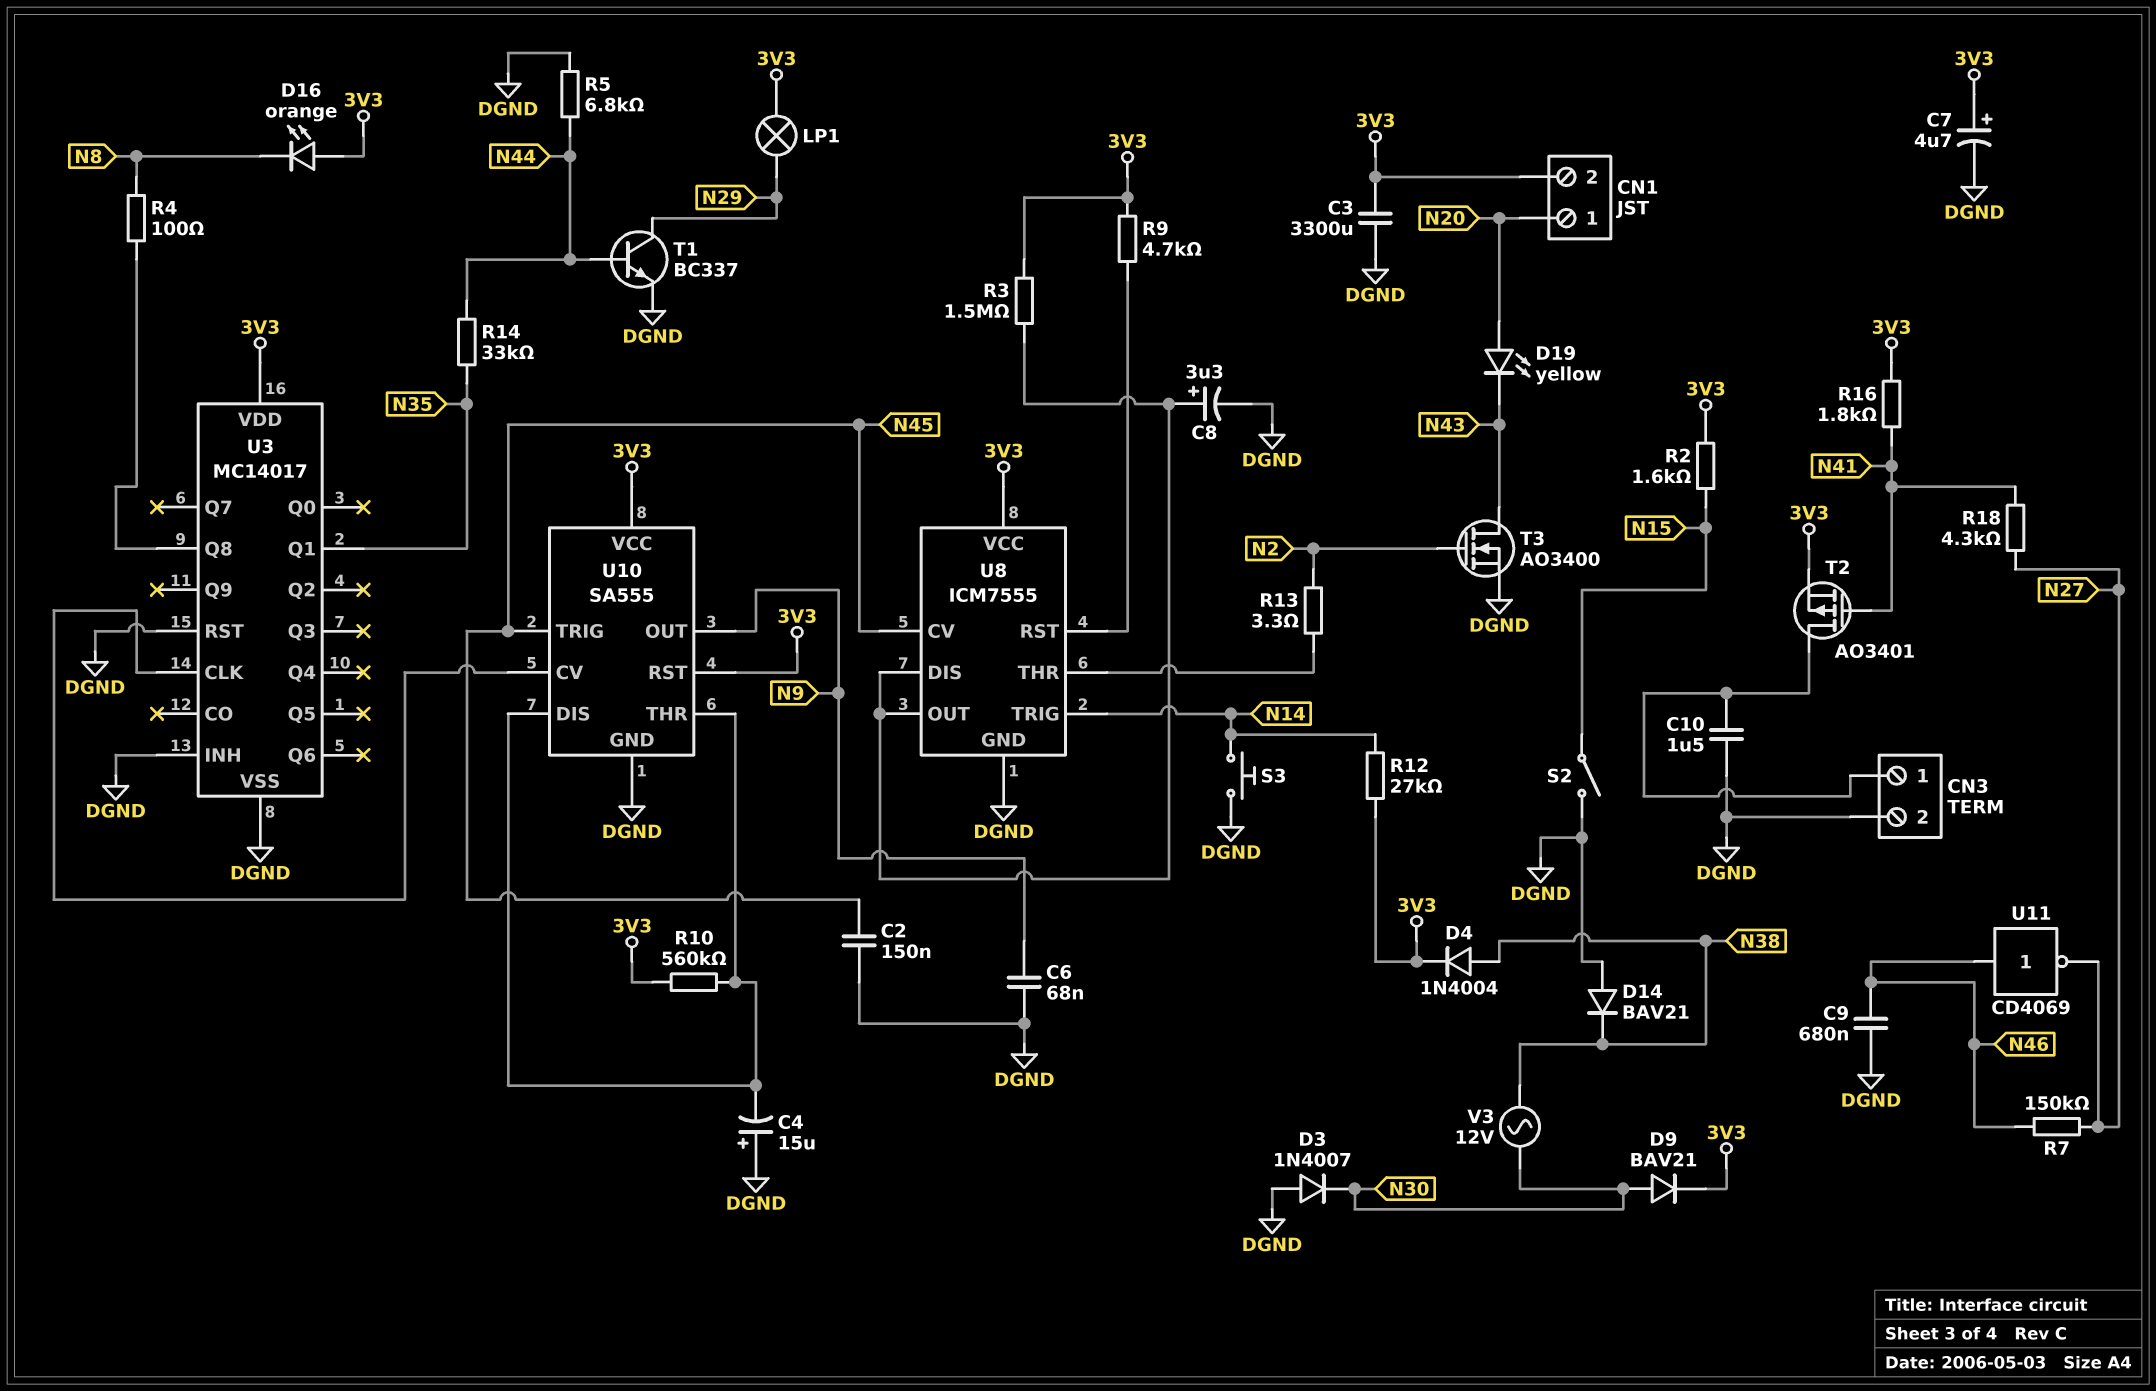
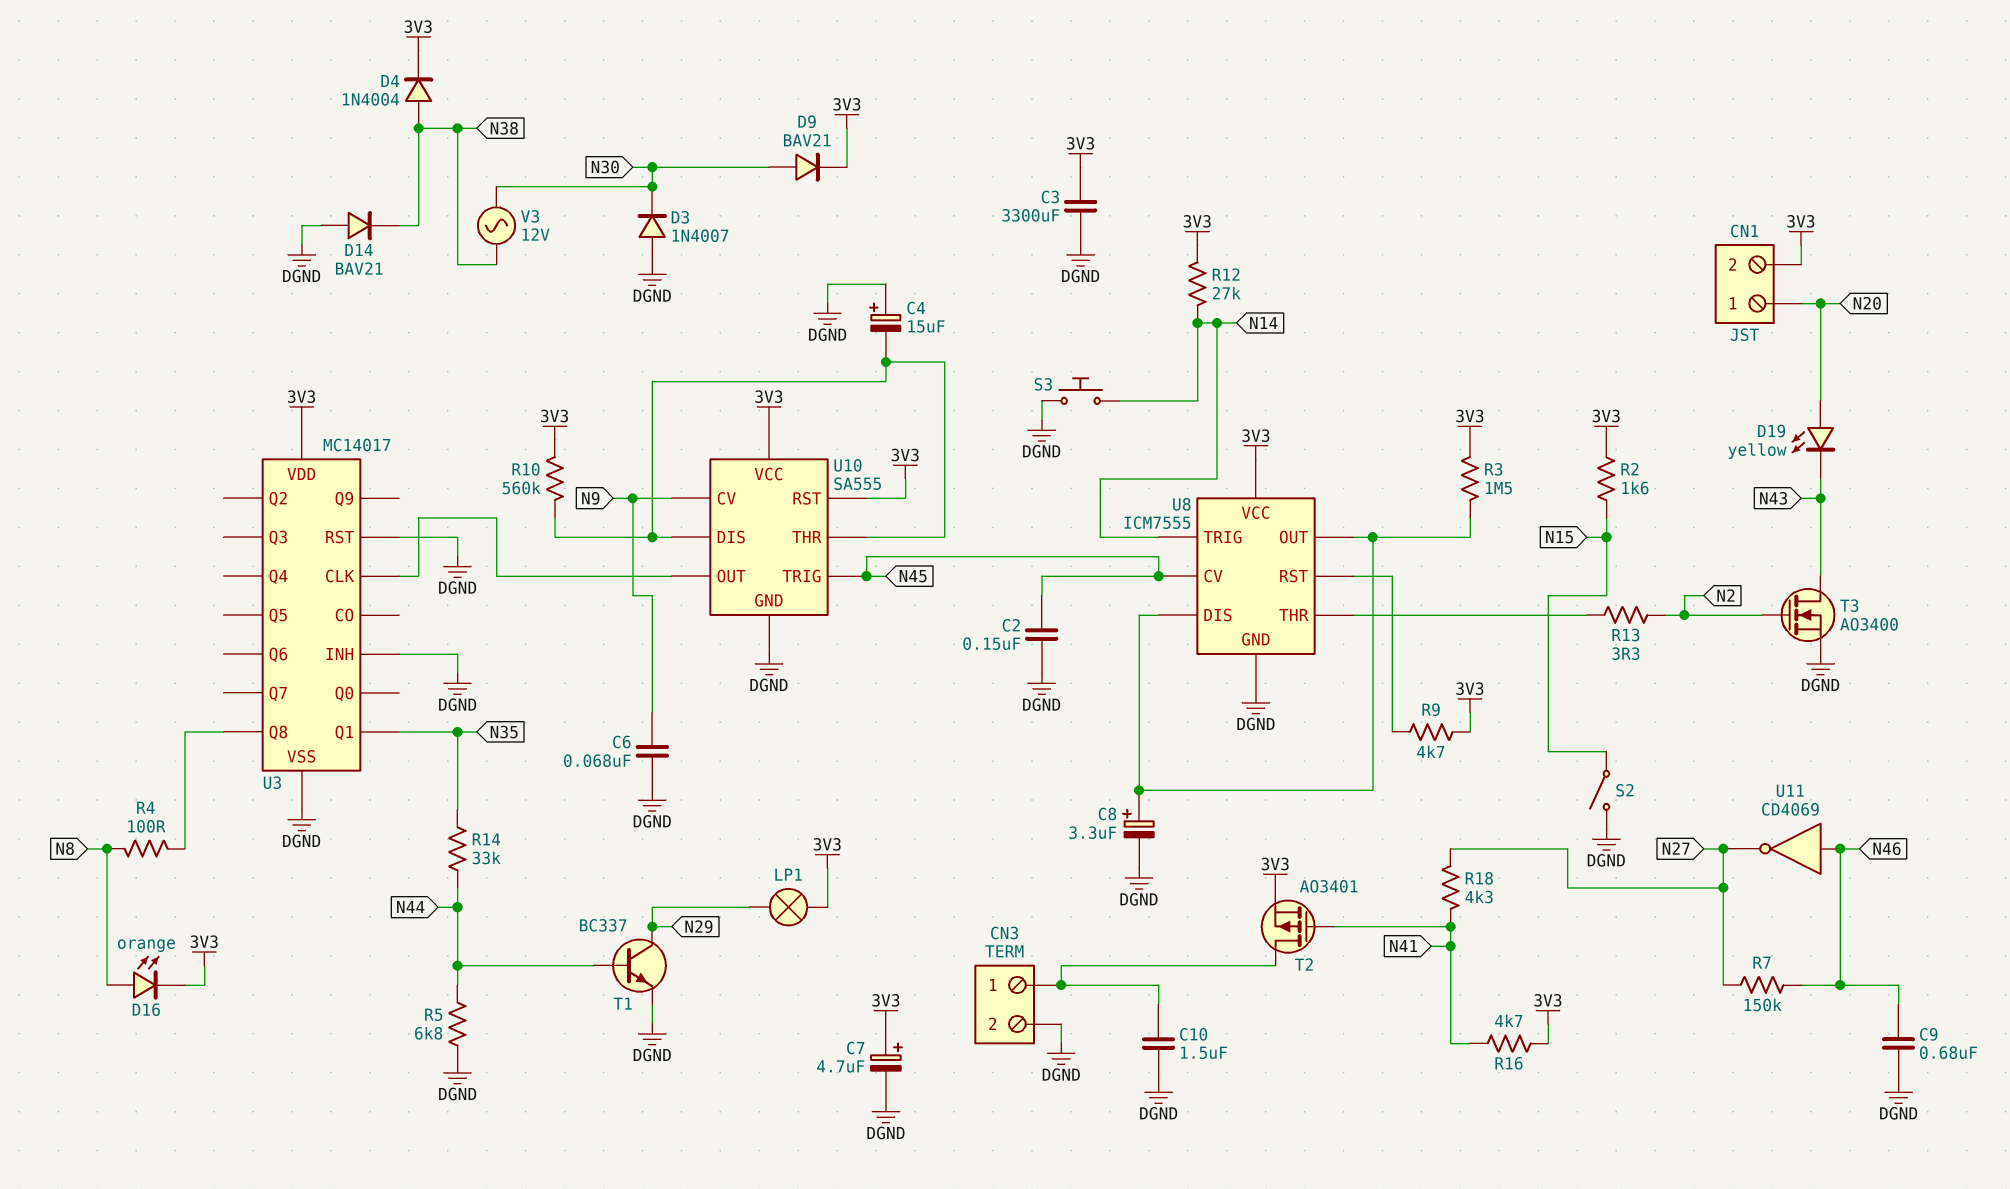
D16: LED orange (A 3V3, K N8) -> LED orange (A N8, K 3V3)
R16: 1.8k (3V3, N41) -> 4.7k (3V3, N41)
U10 pin CV: U3/CLK -> N9
U10 pin OUT: N9 -> U3/CLK

